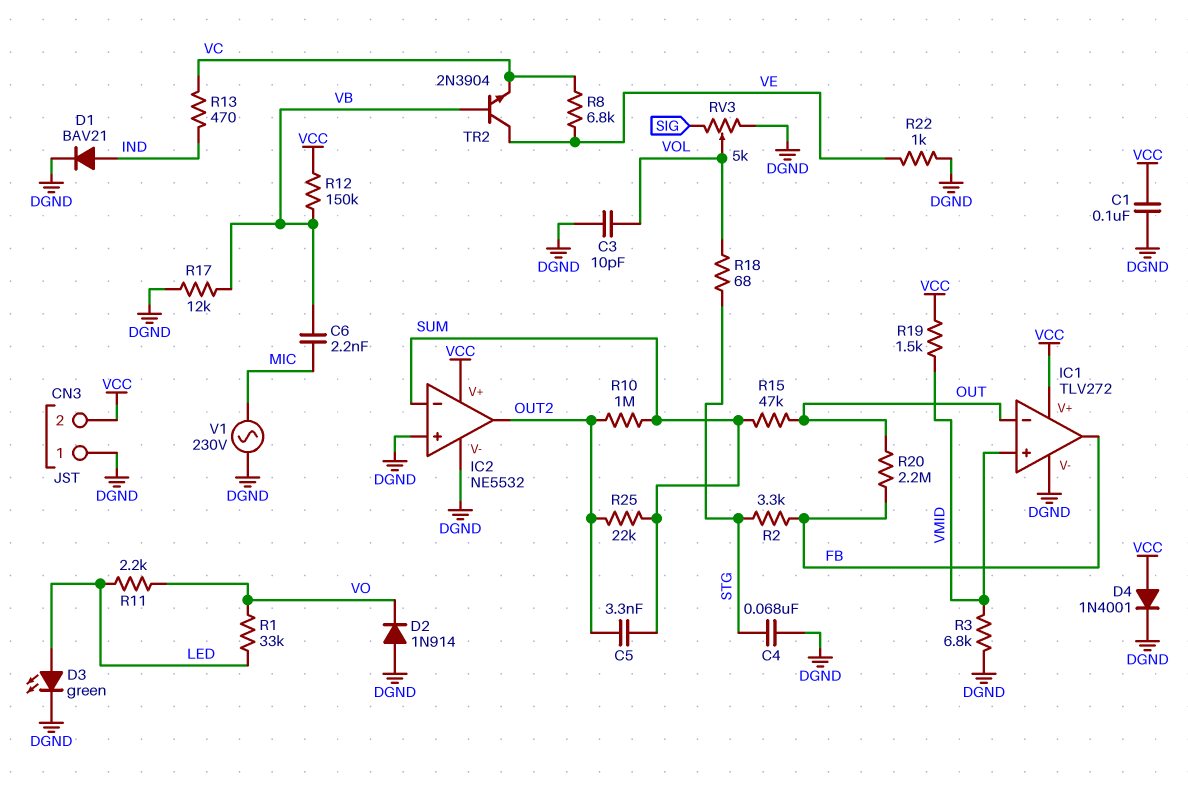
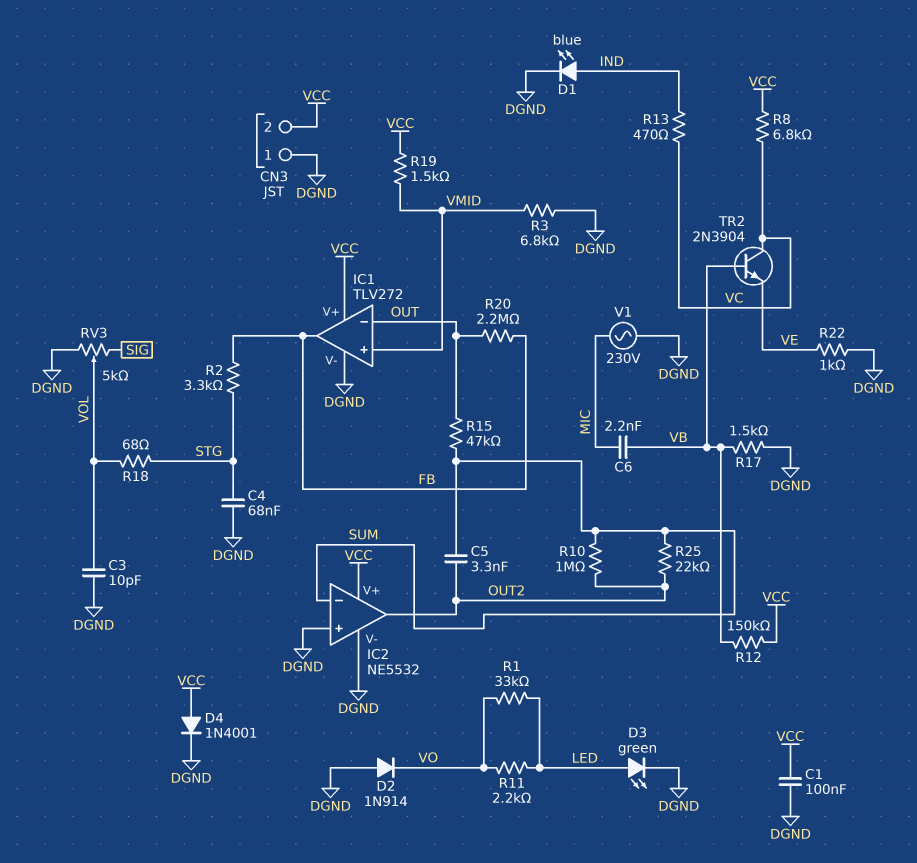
D1: diode BAV21 (A IND, K DGND) -> LED blue (A IND, K DGND)
R8: 6.8k (VC, VE) -> 6.8k (VC, VCC)
R17: 12k (DGND, VB) -> 1.5k (DGND, VB)
TR2: NPN 2N3904 (B VB, C VE, E VC) -> NPN 2N3904 (B VB, C VC, E VE)

